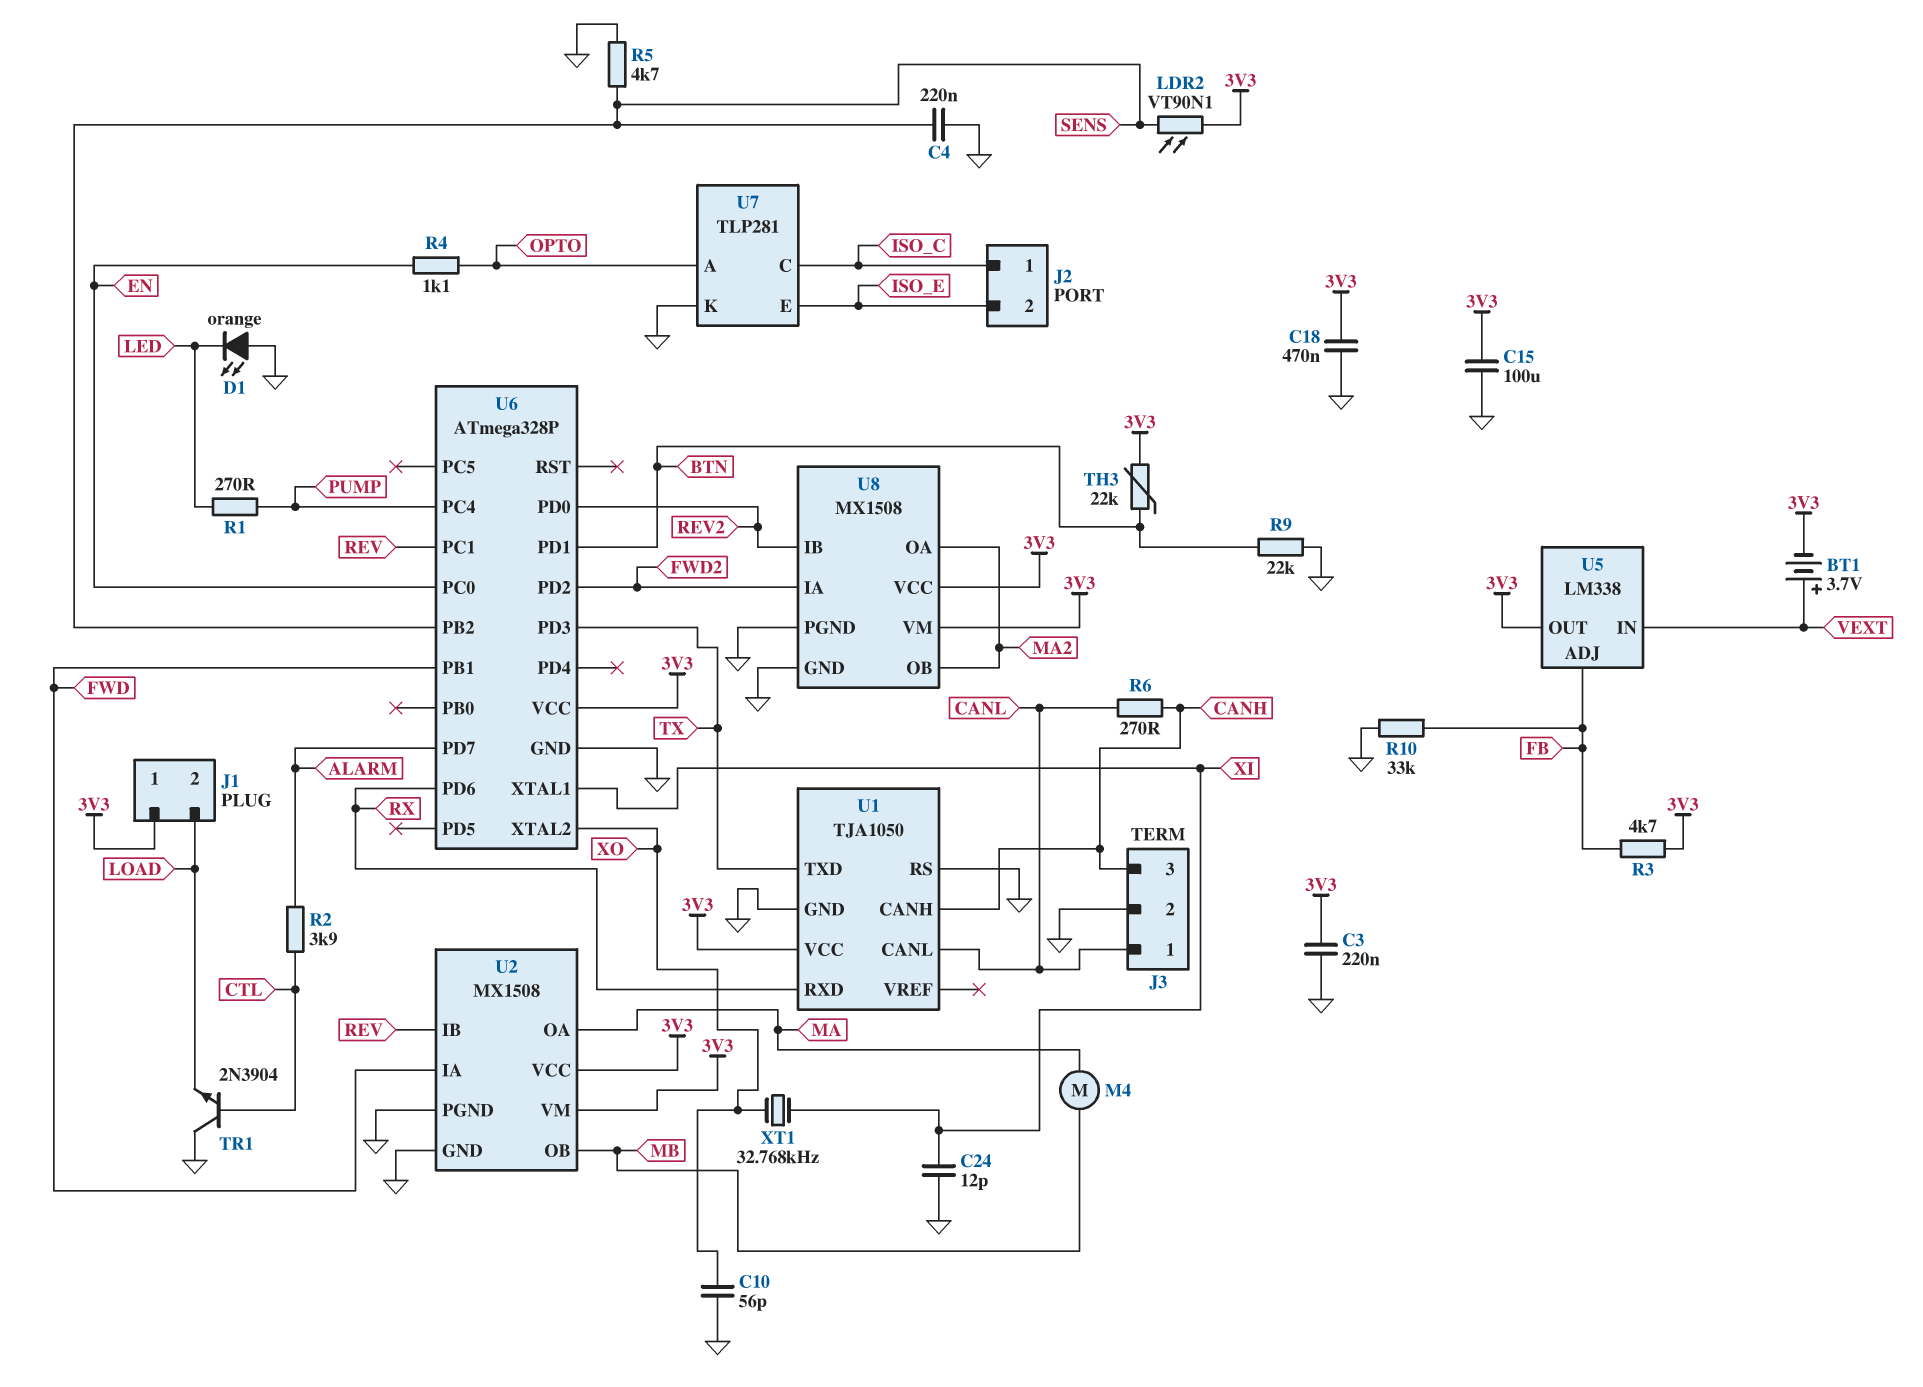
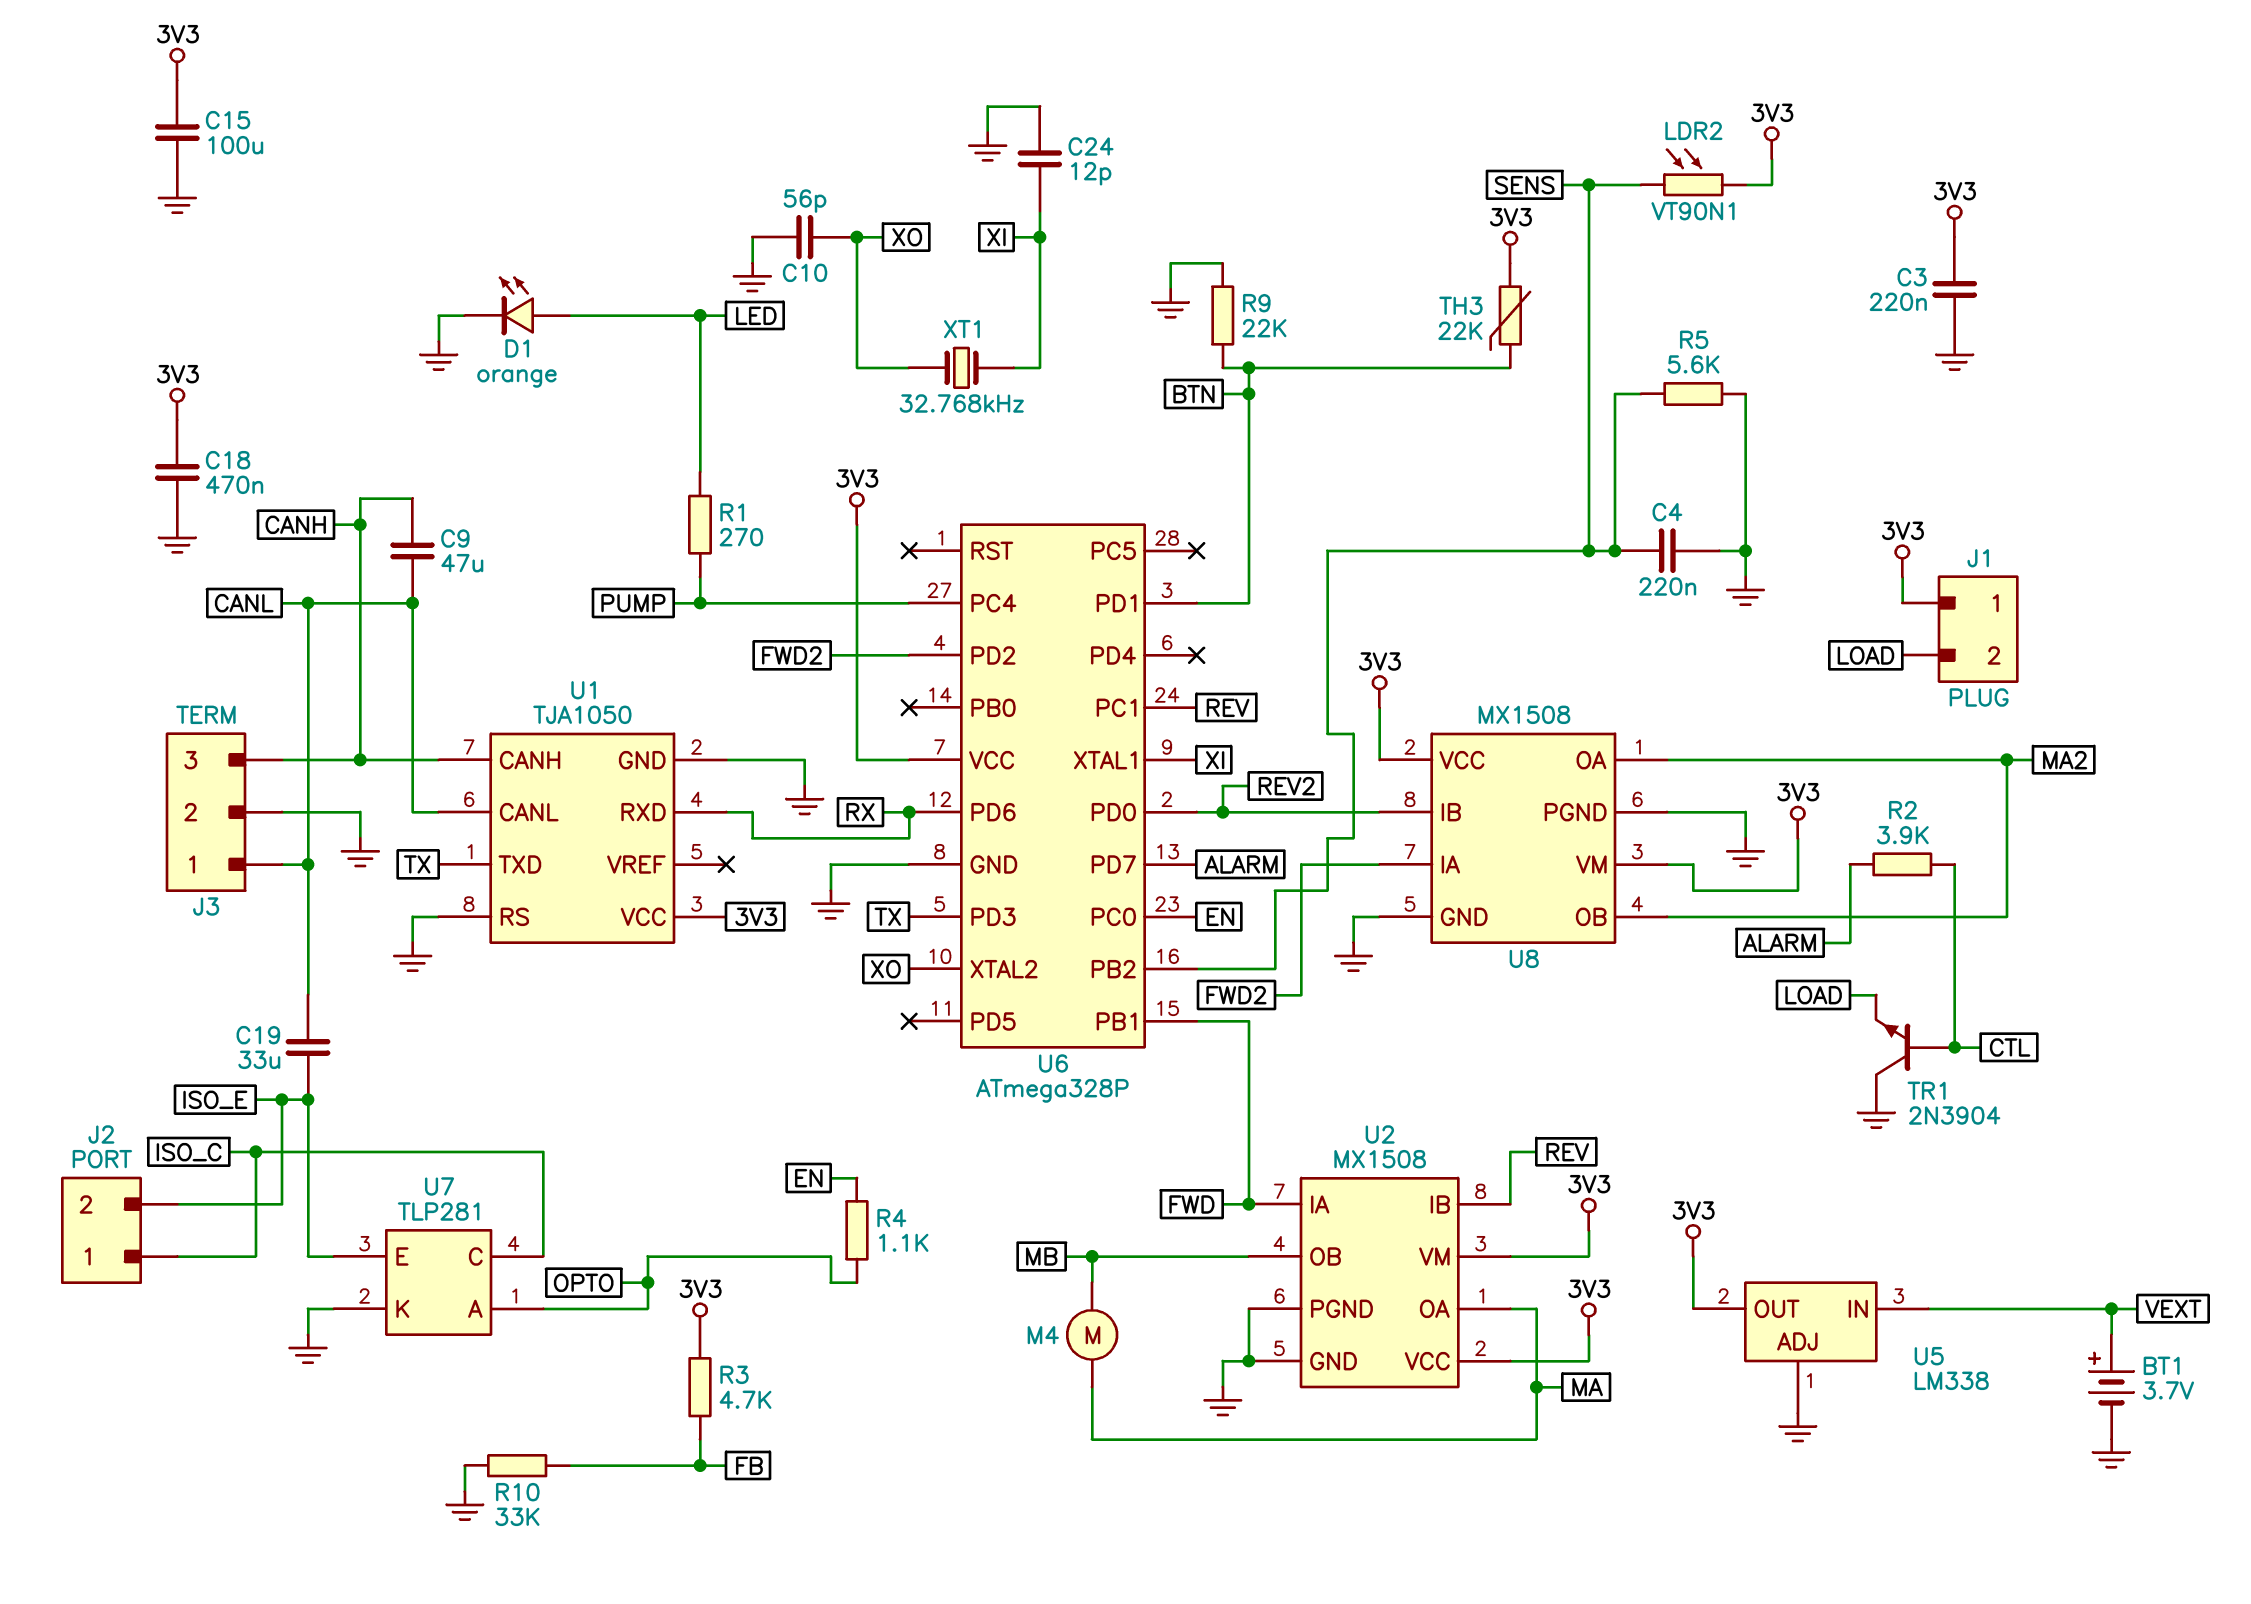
BT1: 3.7V (plus VEXT, minus 3V3) -> 3.7V (plus VEXT, minus GND)
C9: none -> 47uF (CANH, CANL)
C19: none -> 33uF (CANL, ISO_E)
D1: LED orange (A GND, K LED) -> LED orange (A LED, K GND)
R5: 4.7k (GND, SENS) -> 5.6k (GND, SENS)
R6: 270 (CANH, CANL) -> none
U5 pin ADJ: FB -> GND

